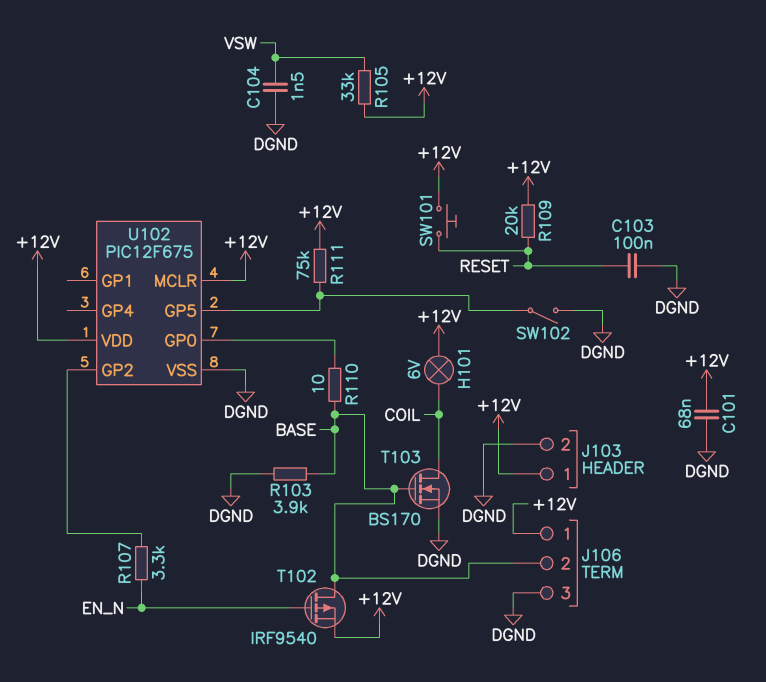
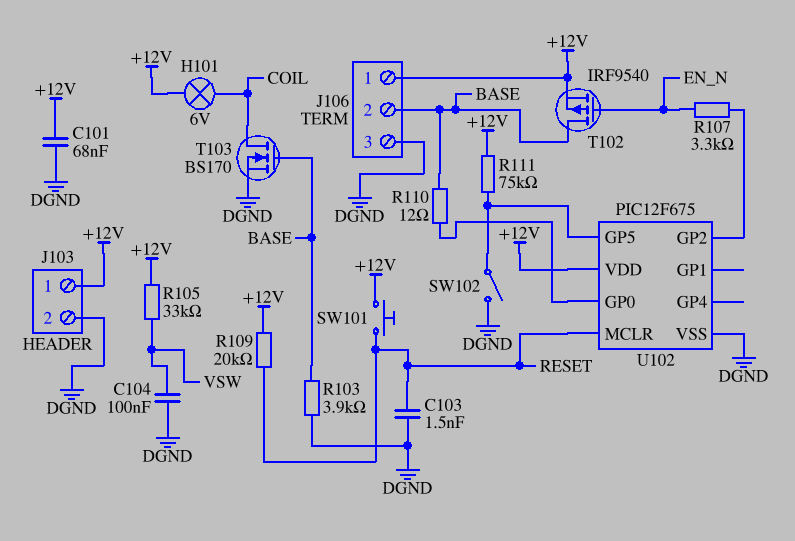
C103: 100nF (DGND, RESET) -> 1.5nF (DGND, RESET)
C104: 1.5nF (DGND, VSW) -> 100nF (DGND, VSW)
R110: 10 (BASE, U102/GP0) -> 12 (BASE, U102/GP0)
U102 pin MCLR: +12V -> RESET

